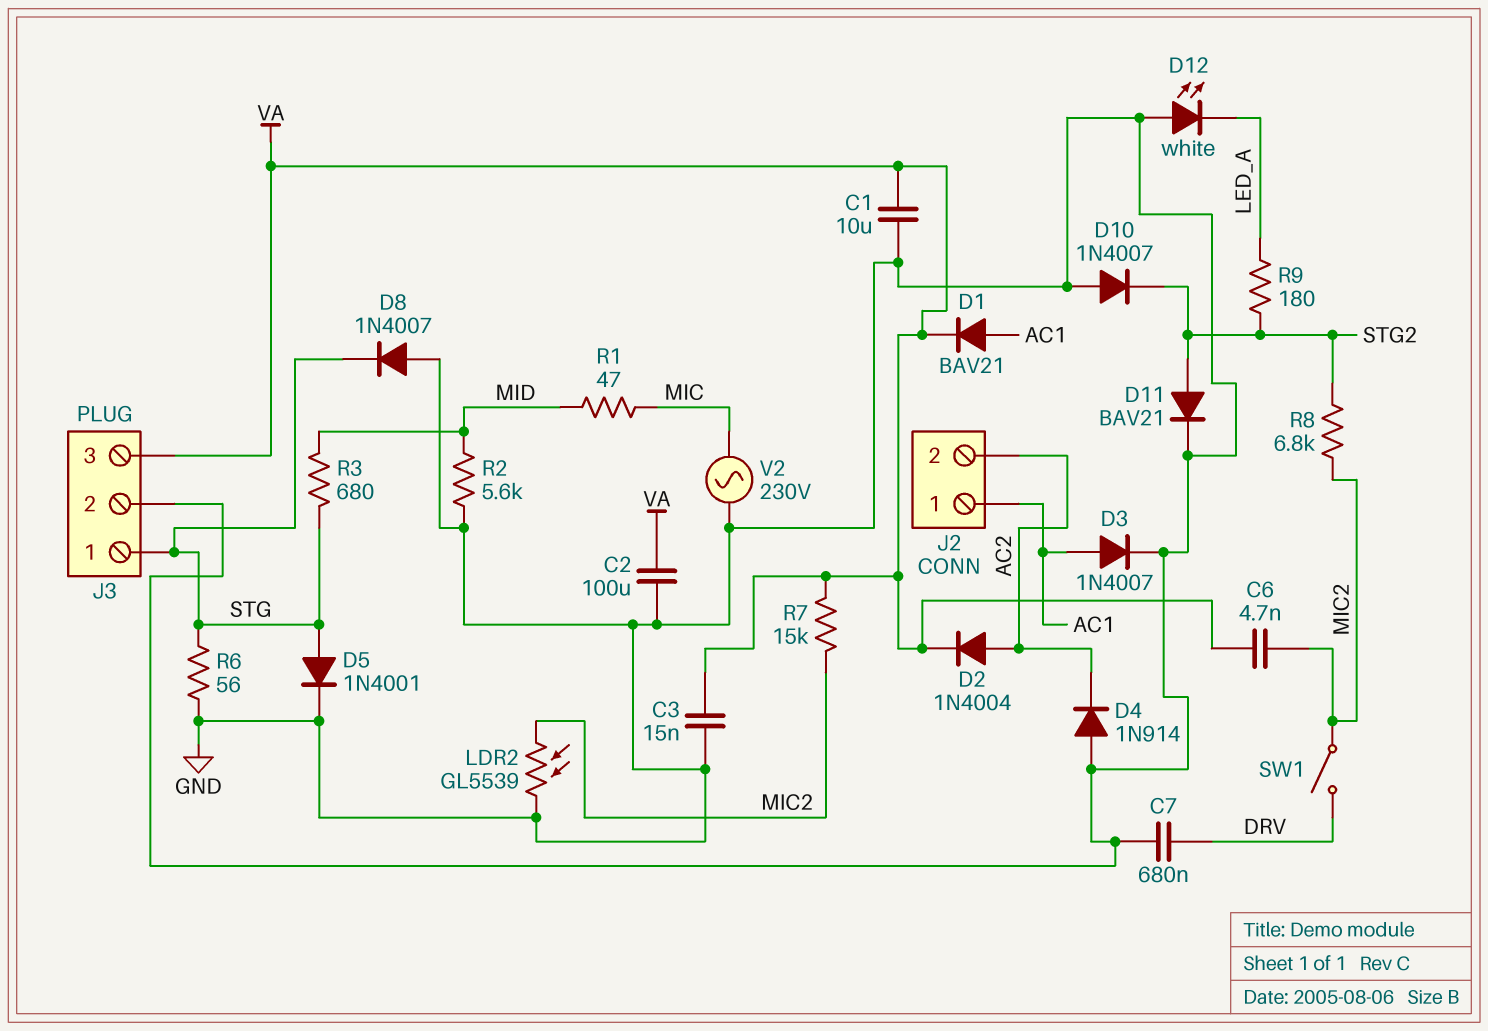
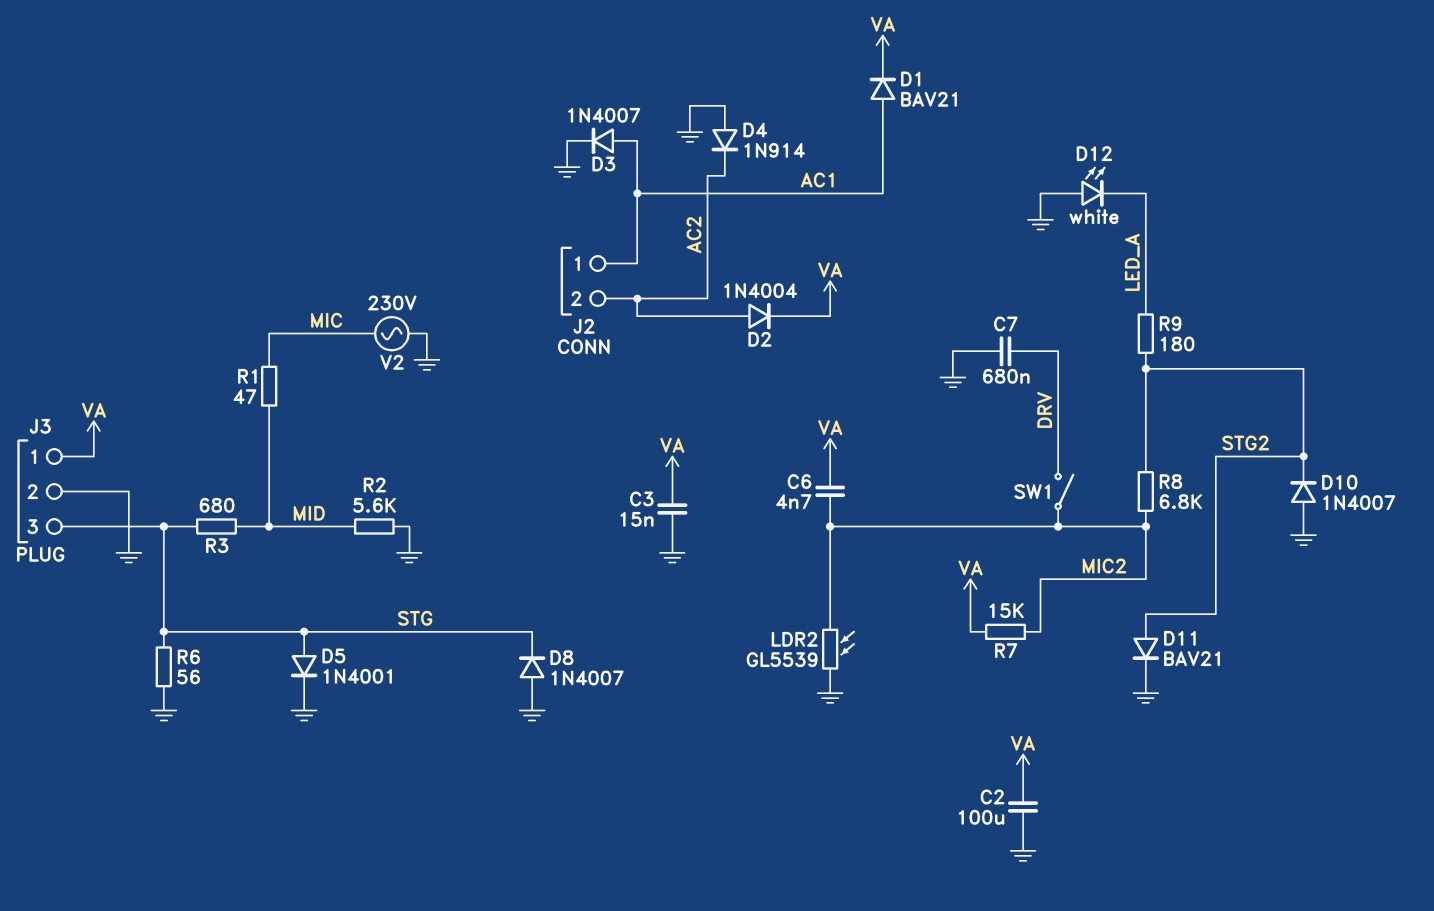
C1: 10uF (GND, VA) -> none
J3 pin 1: STG -> VA
J3 pin 3: VA -> STG

